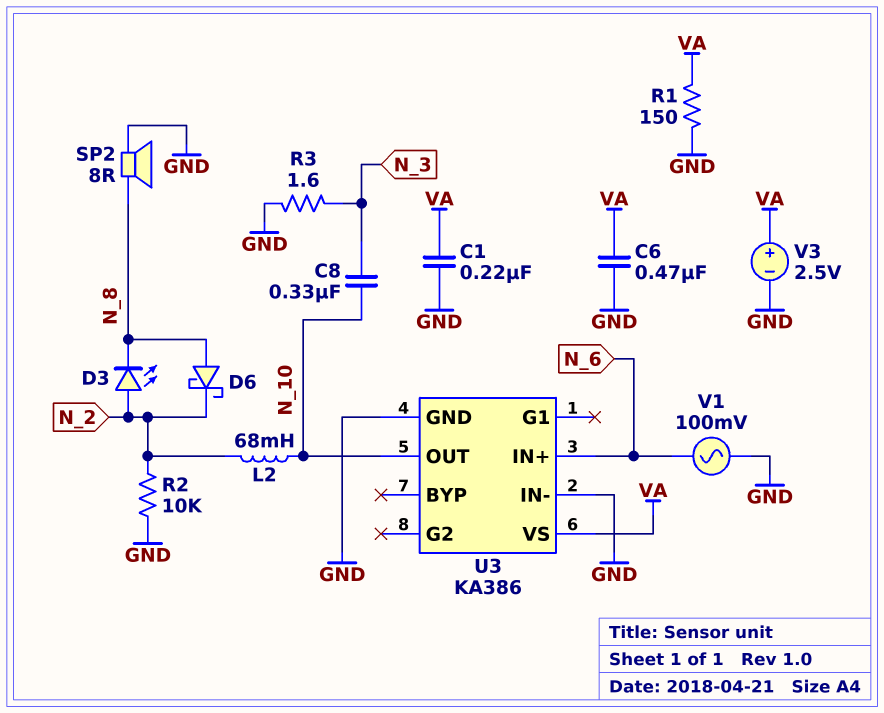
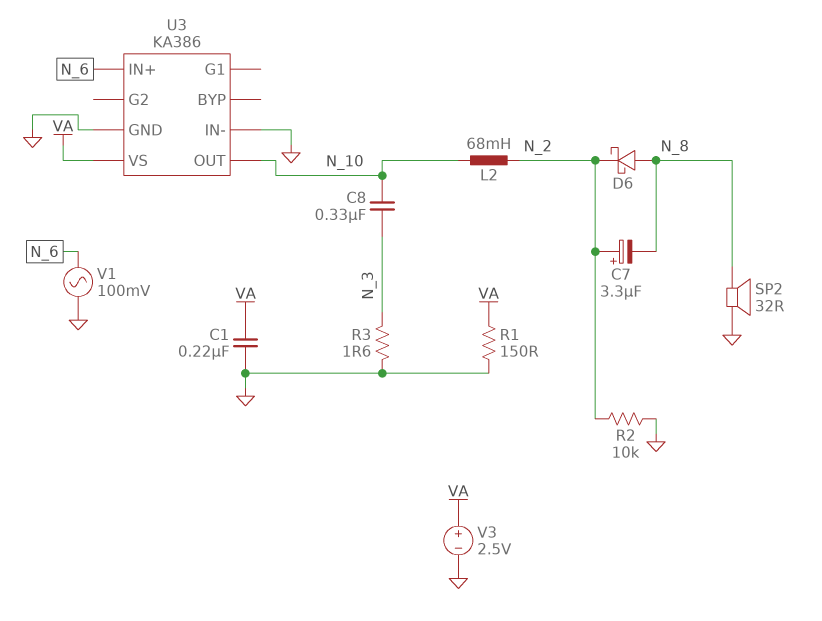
C6: 470nF (GND, VA) -> none
C7: none -> 3.3uF (plus N_2, minus N_8)
D3: LED (A N_2, K N_8) -> none
SP2: speaker 8R (GND, N_8) -> speaker 32R (GND, N_8)

